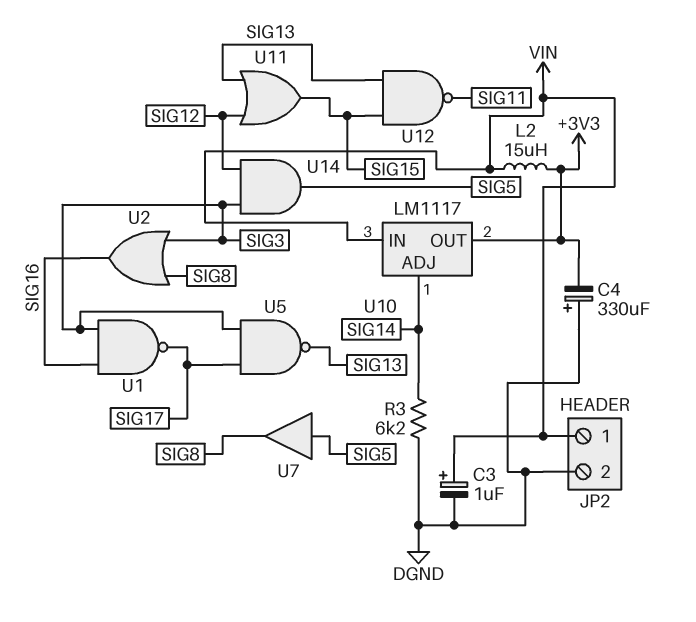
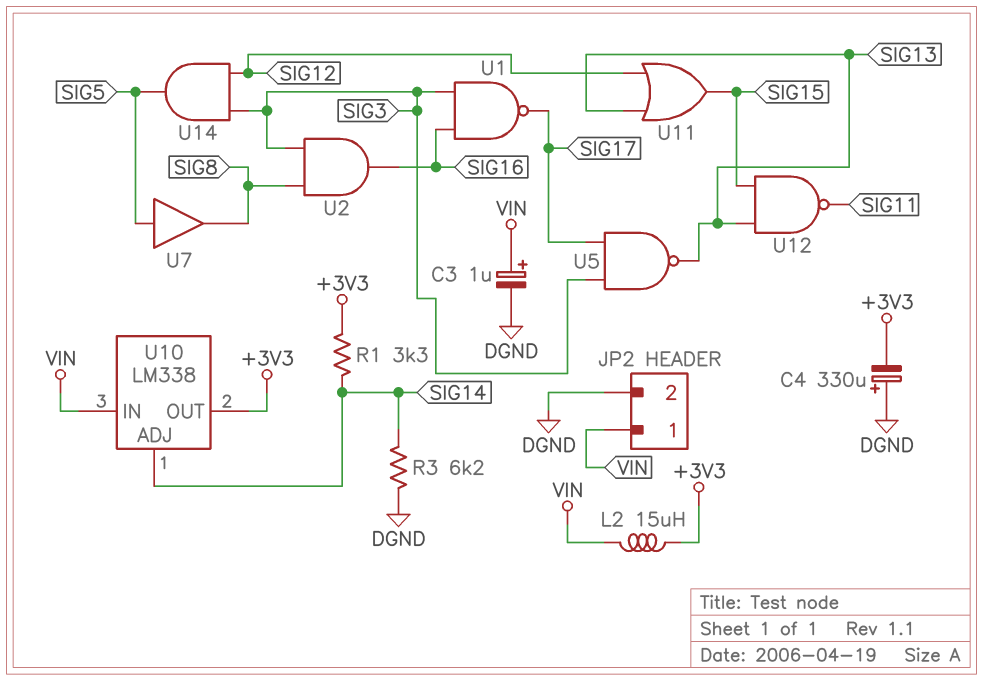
R1: none -> 3.3k (+3V3, SIG14)
U2: OR (in SIG3, in SIG8, out SIG16) -> AND (in SIG3, in SIG8, out SIG16)
U10: LM1117 -> LM338

